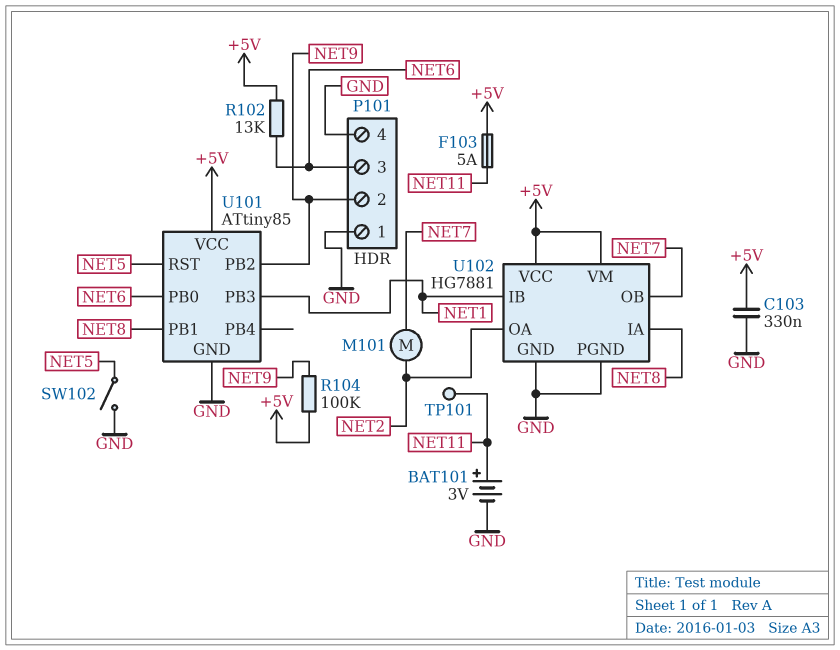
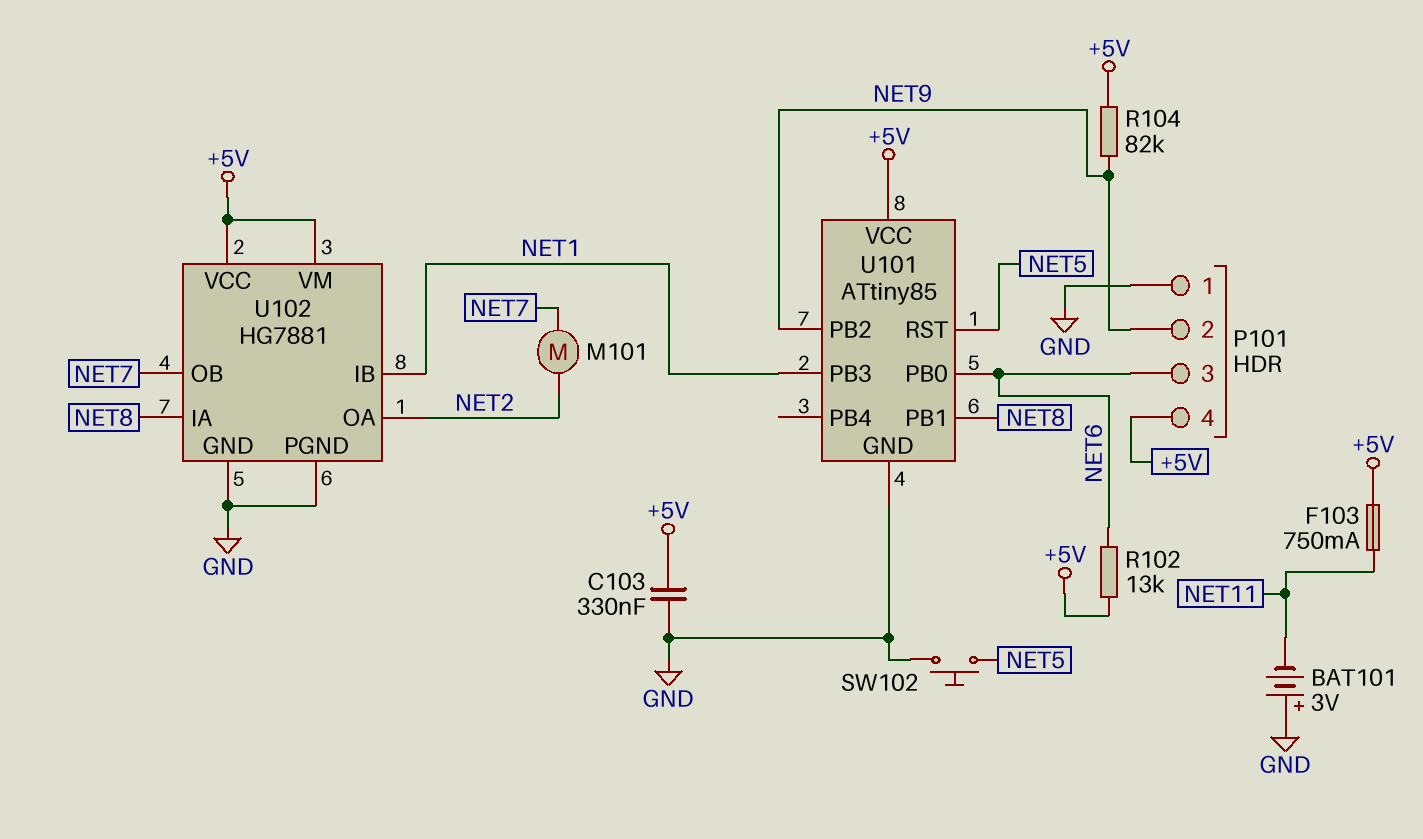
BAT101: 3V (plus NET11, minus GND) -> 3V (plus GND, minus NET11)
F103: 5A (+5V, NET11) -> 750mA (+5V, NET11)
P101 pin 4: GND -> +5V
R104: 100k (+5V, NET9) -> 82k (+5V, NET9)
SW102: switch (GND, NET5) -> button (GND, NET5)
TP101: test point (NET11) -> none

